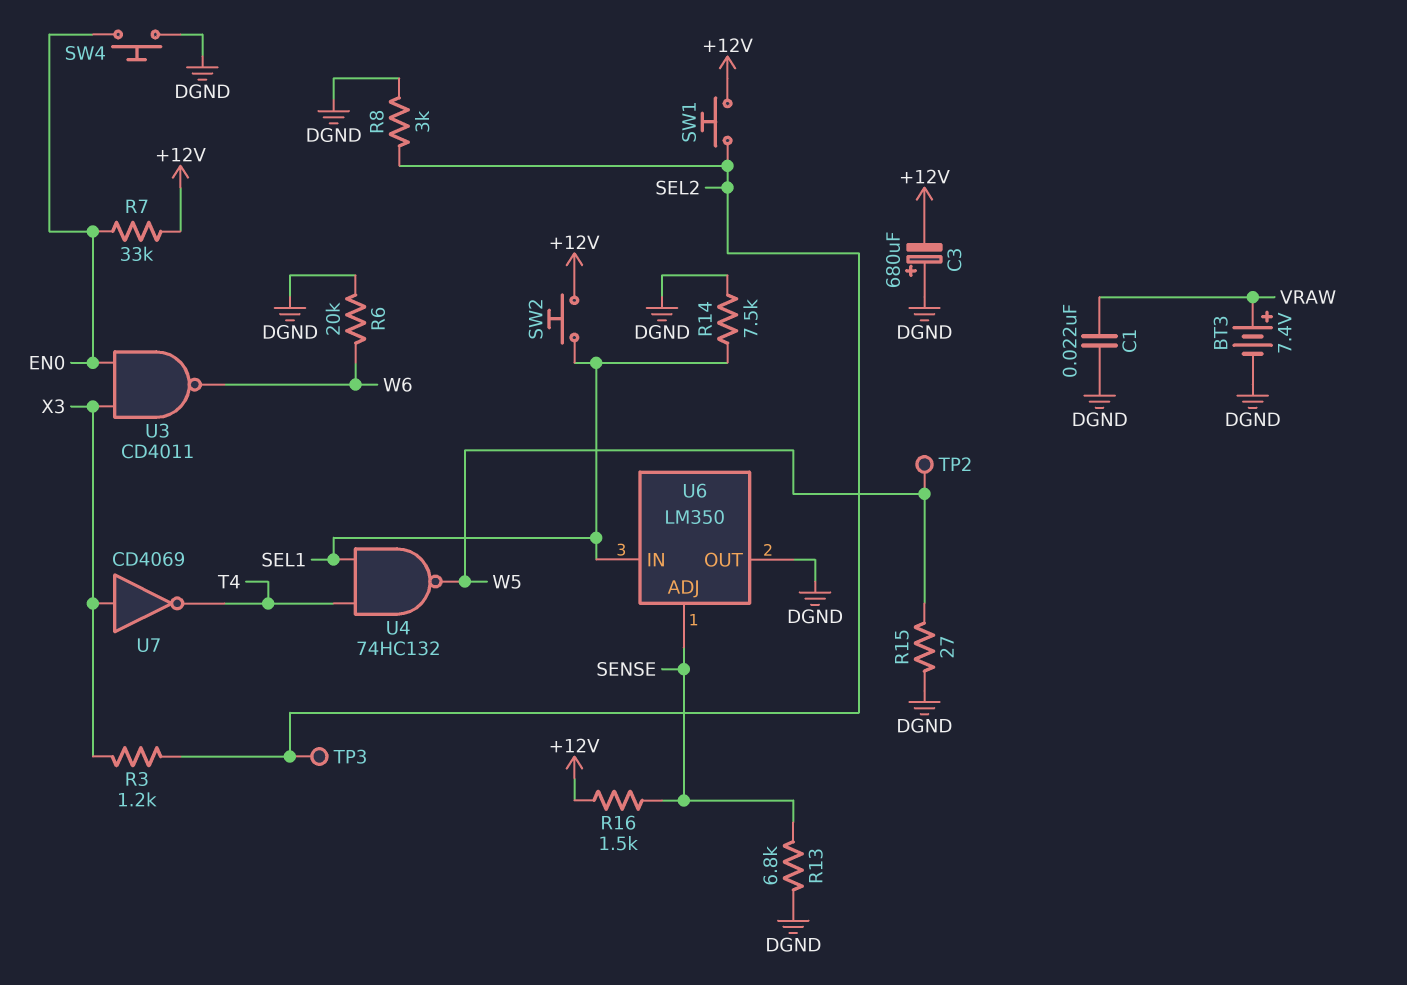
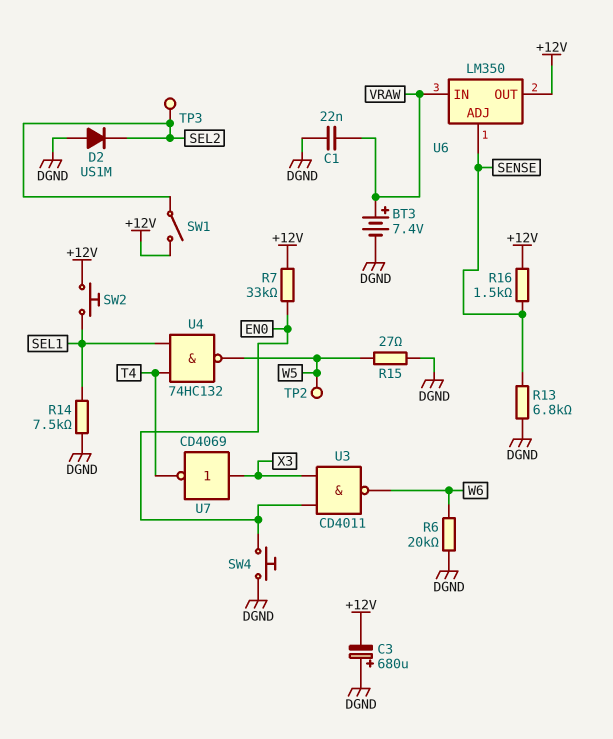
D2: none -> diode US1M (A DGND, K SEL2)
R3: 1.2k (SEL2, X3) -> none
R8: 3k (DGND, SEL2) -> none
SW1: button (+12V, SEL2) -> switch (+12V, SEL2)
U6 pin IN: SEL1 -> VRAW
U6 pin OUT: DGND -> +12V

